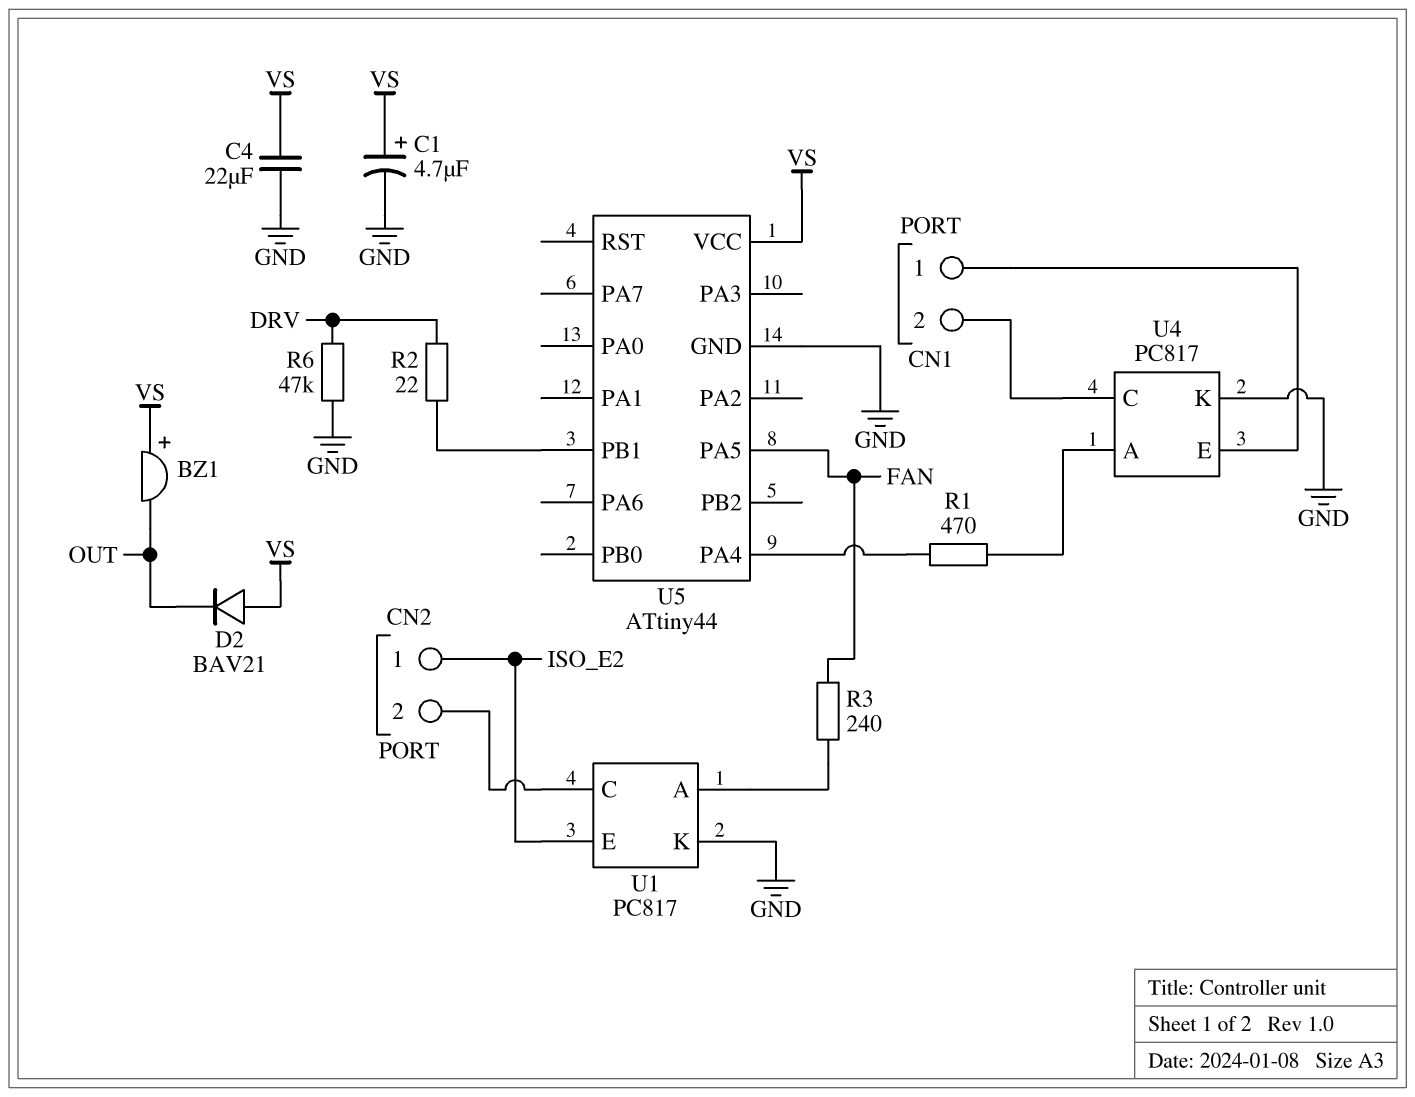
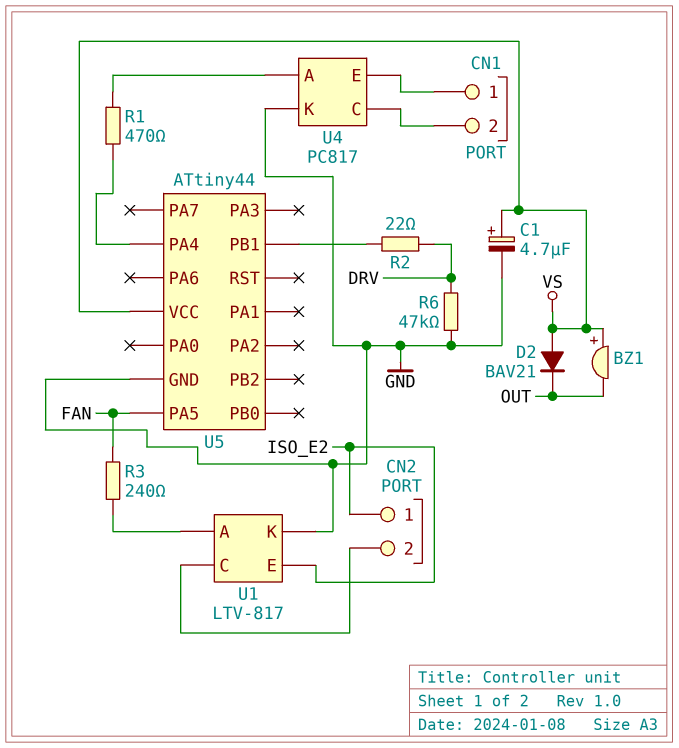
C4: 22uF (GND, VS) -> none
U1: PC817 -> LTV-817

